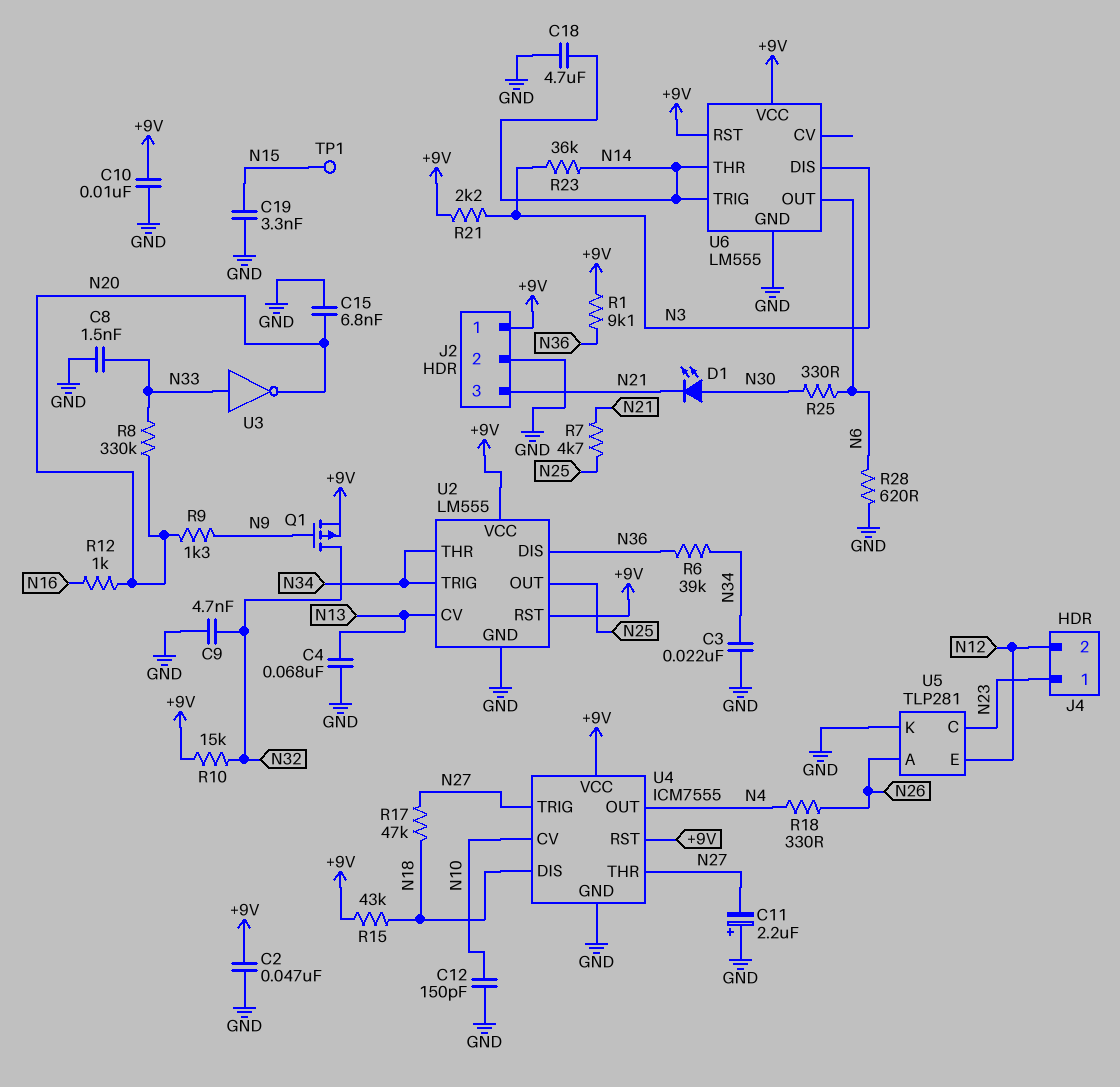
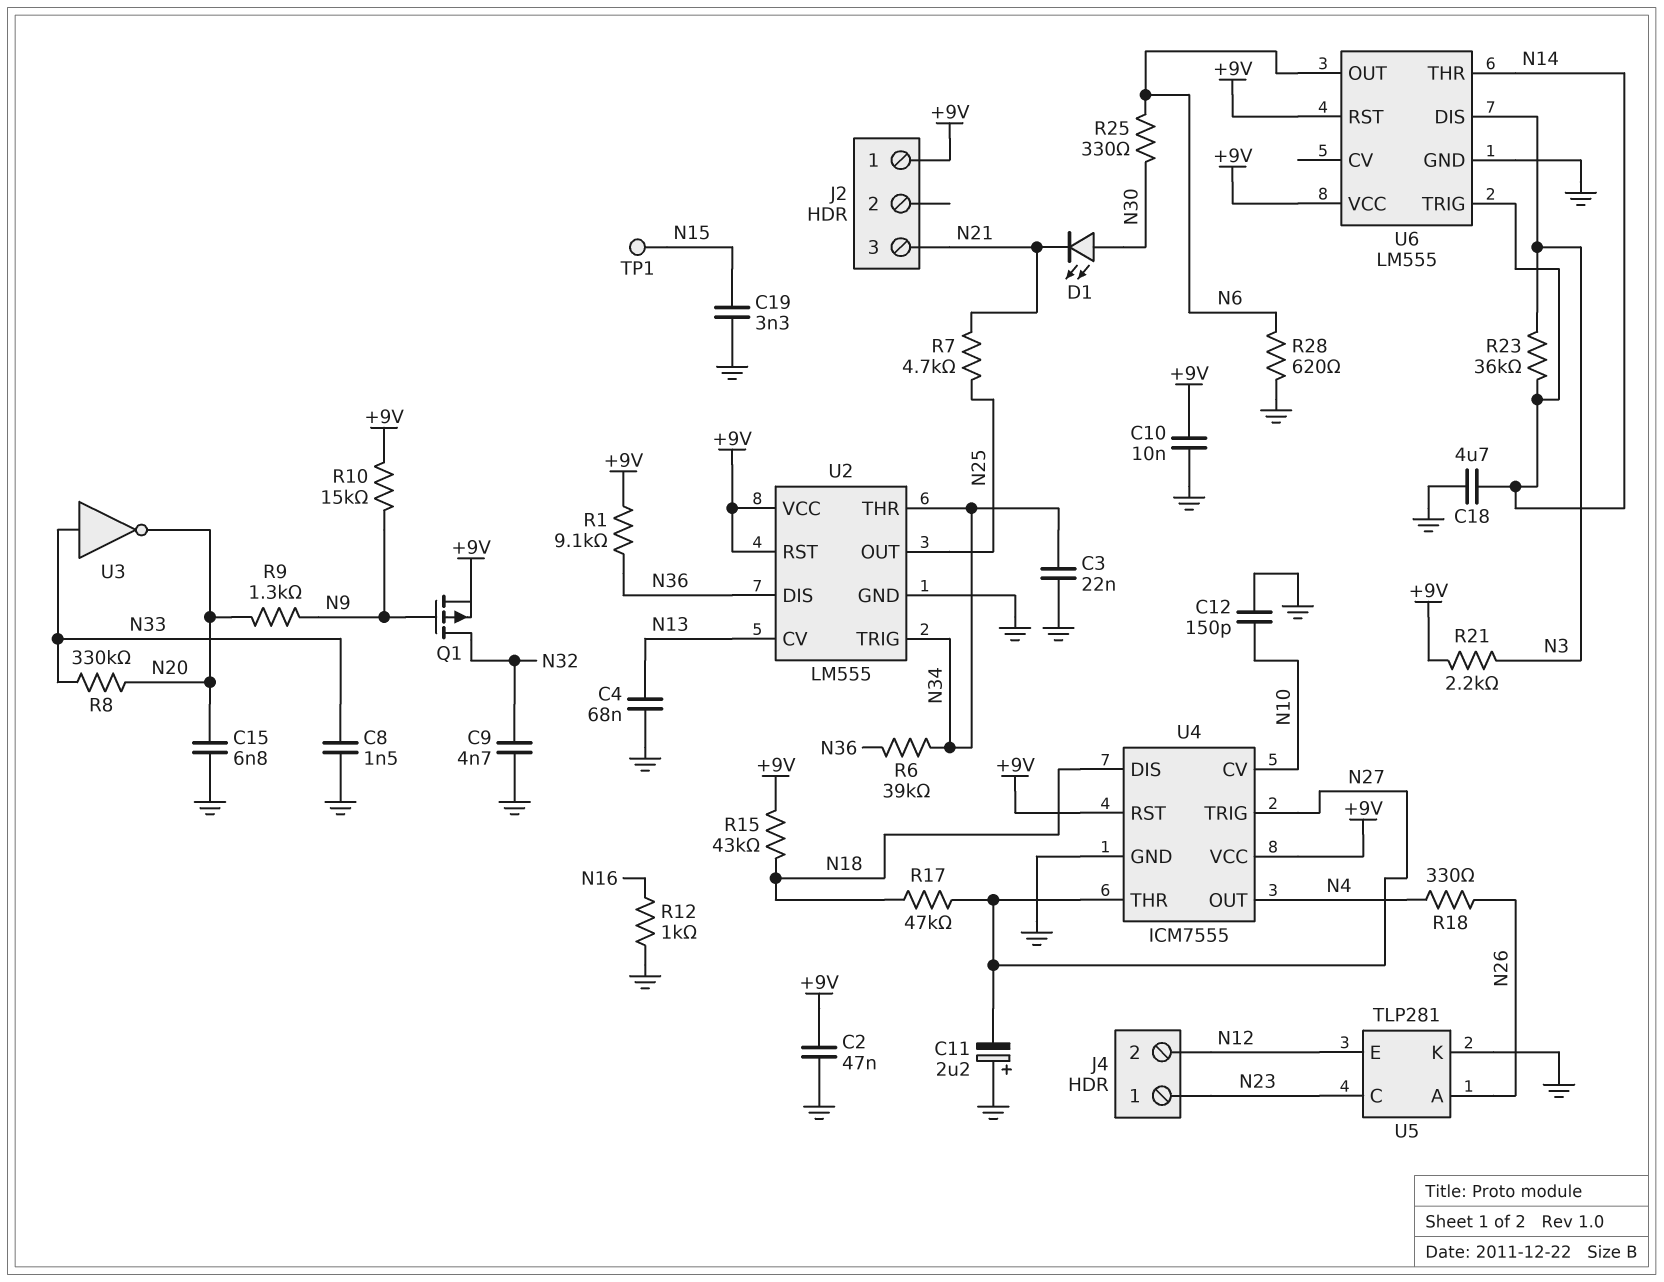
J2 pin 2: GND -> none
R10: 15k (+9V, N32) -> 15k (+9V, N9)
R12: 1k (N16, N20) -> 1k (GND, N16)

